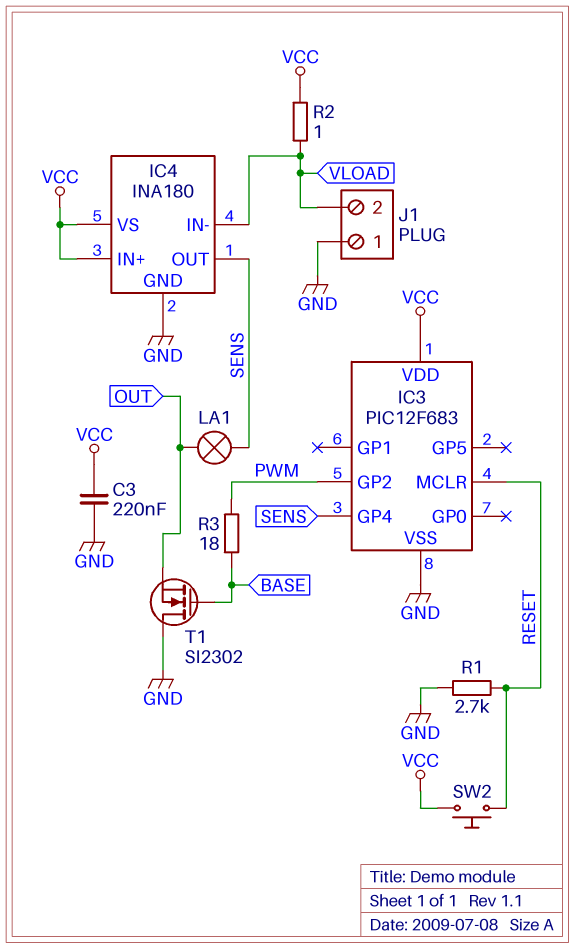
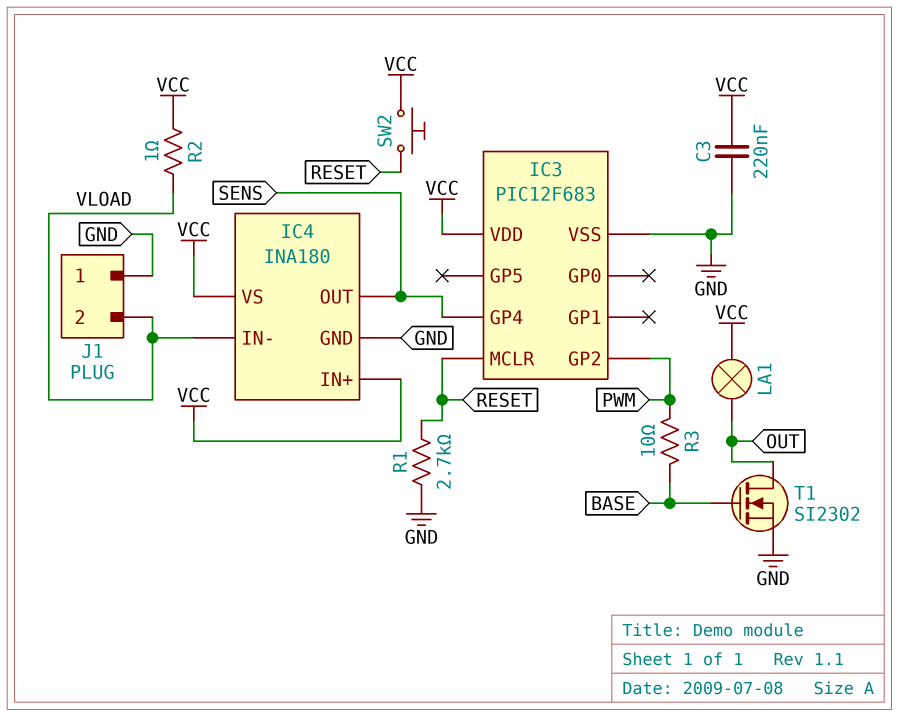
LA1: lamp (OUT, SENS) -> lamp (OUT, VCC)
R3: 18 (BASE, PWM) -> 10 (BASE, PWM)
T1: NMOS SI2302 (G BASE, D GND, S OUT) -> NMOS SI2302 (G BASE, D OUT, S GND)

